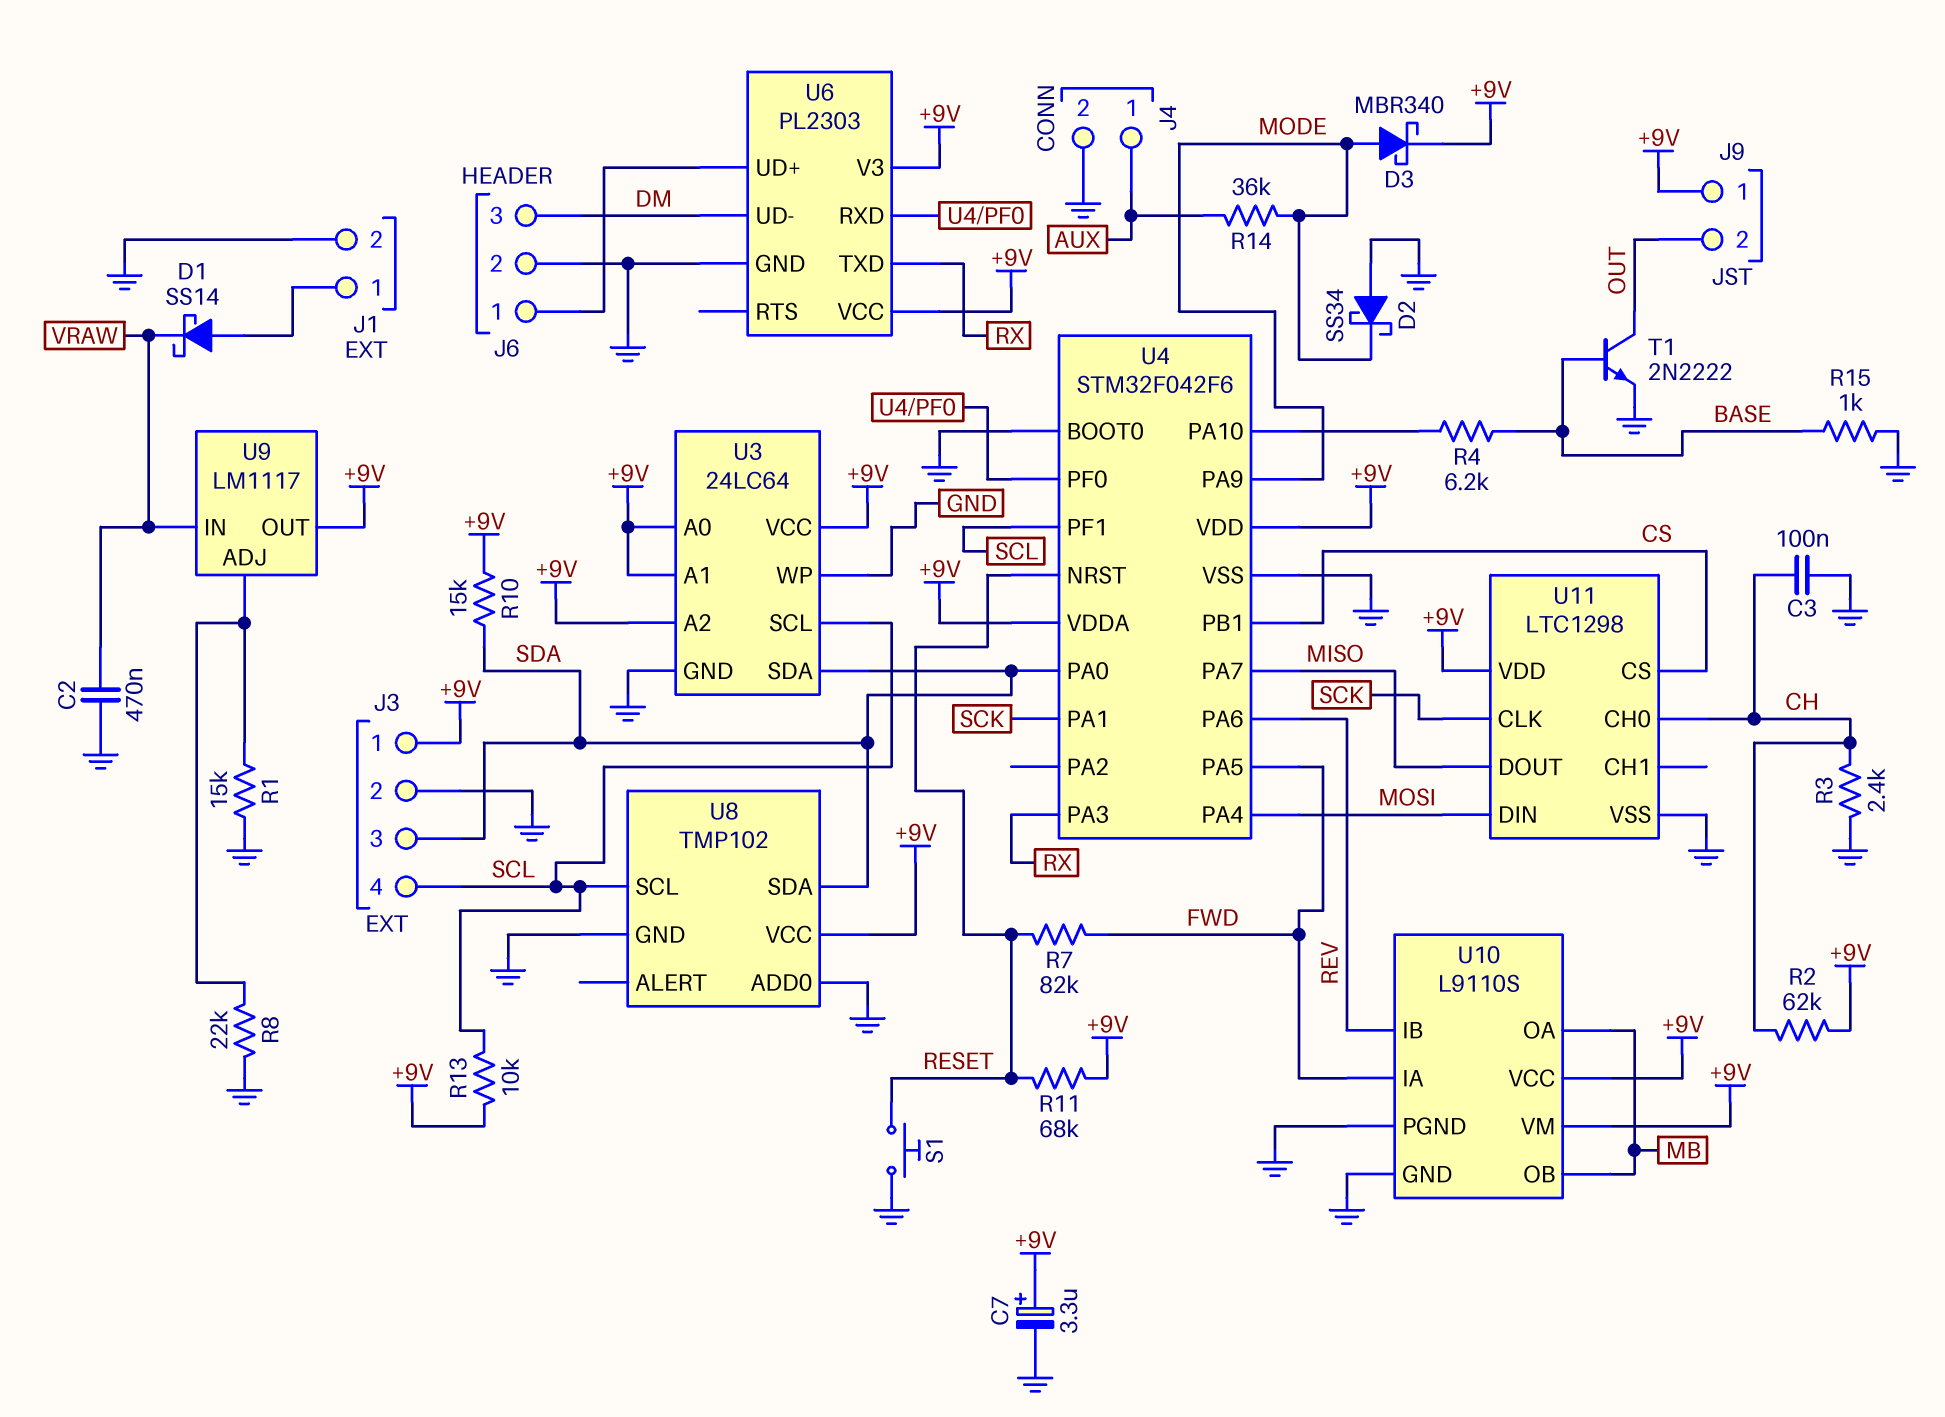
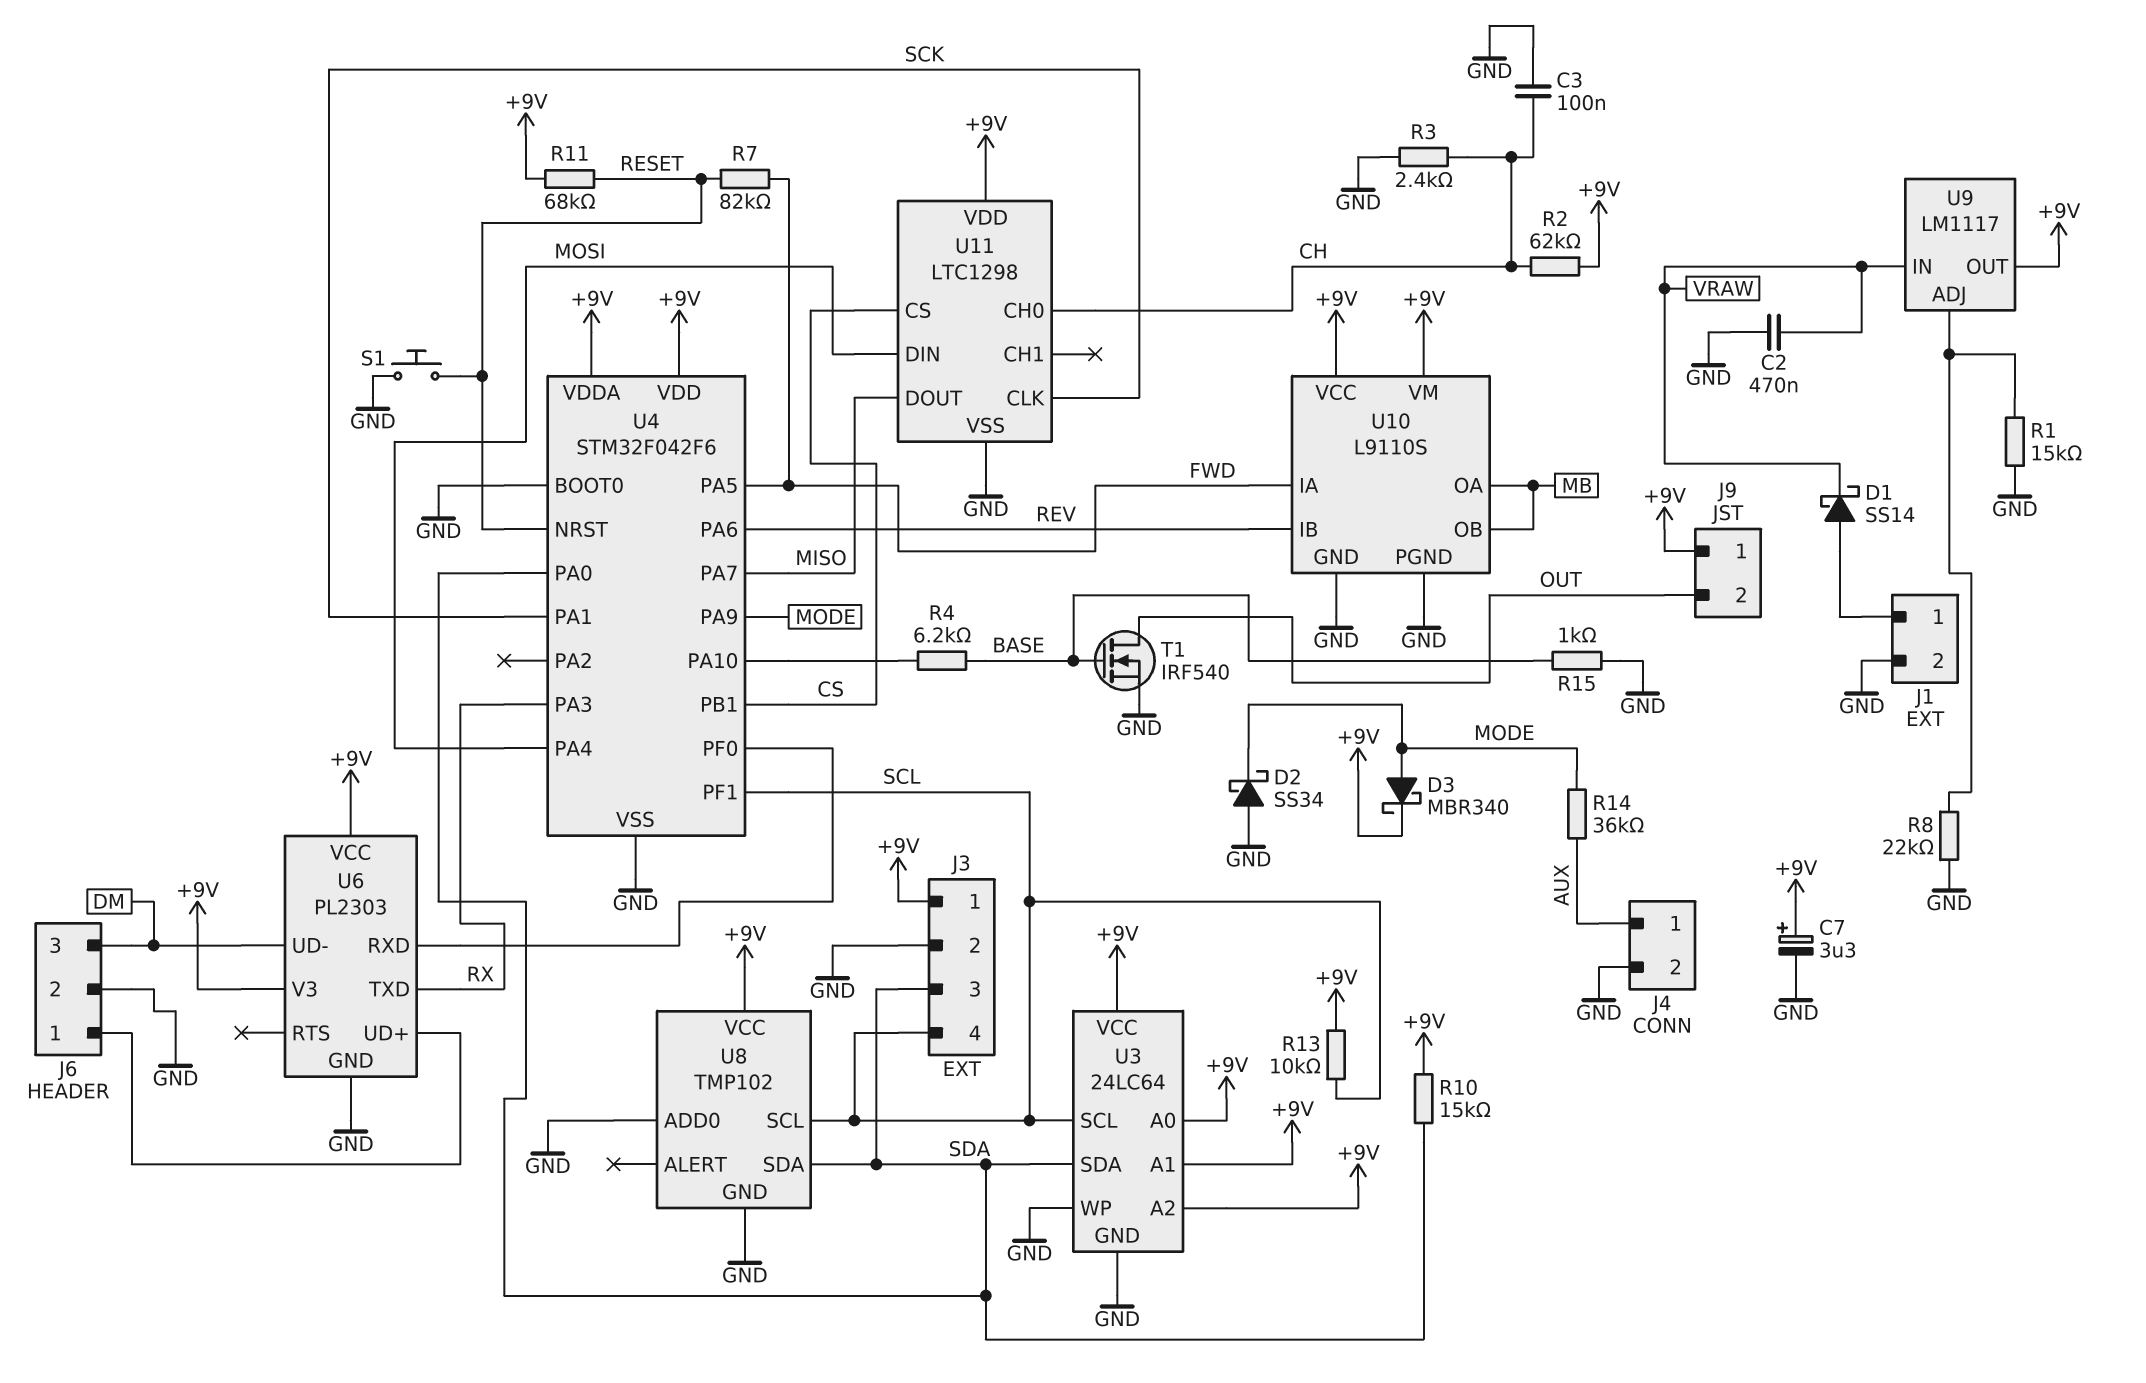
T1: NPN 2N2222 (B BASE, C OUT, E GND) -> NMOS IRF540 (G BASE, D OUT, S GND)

